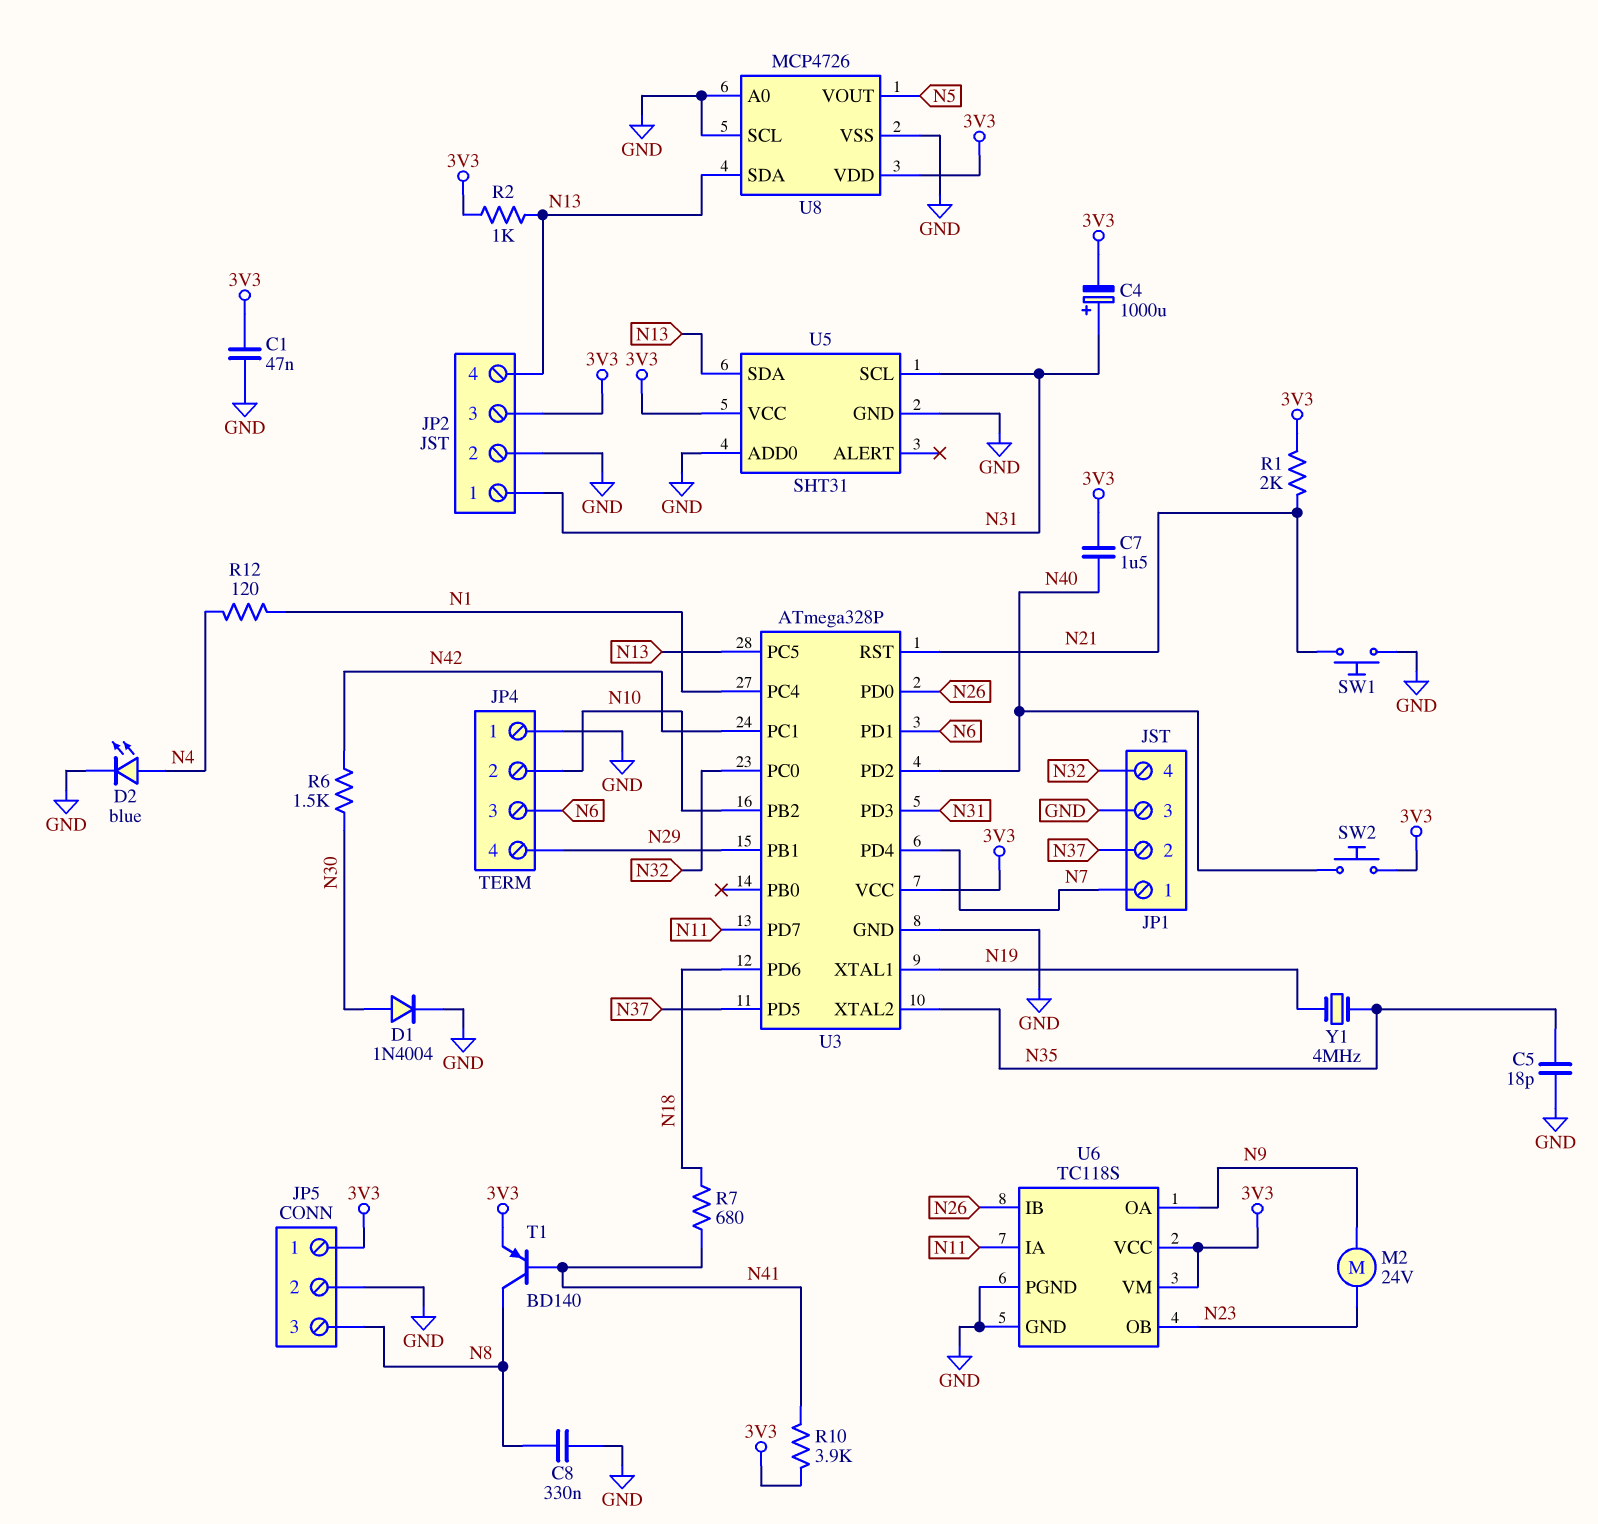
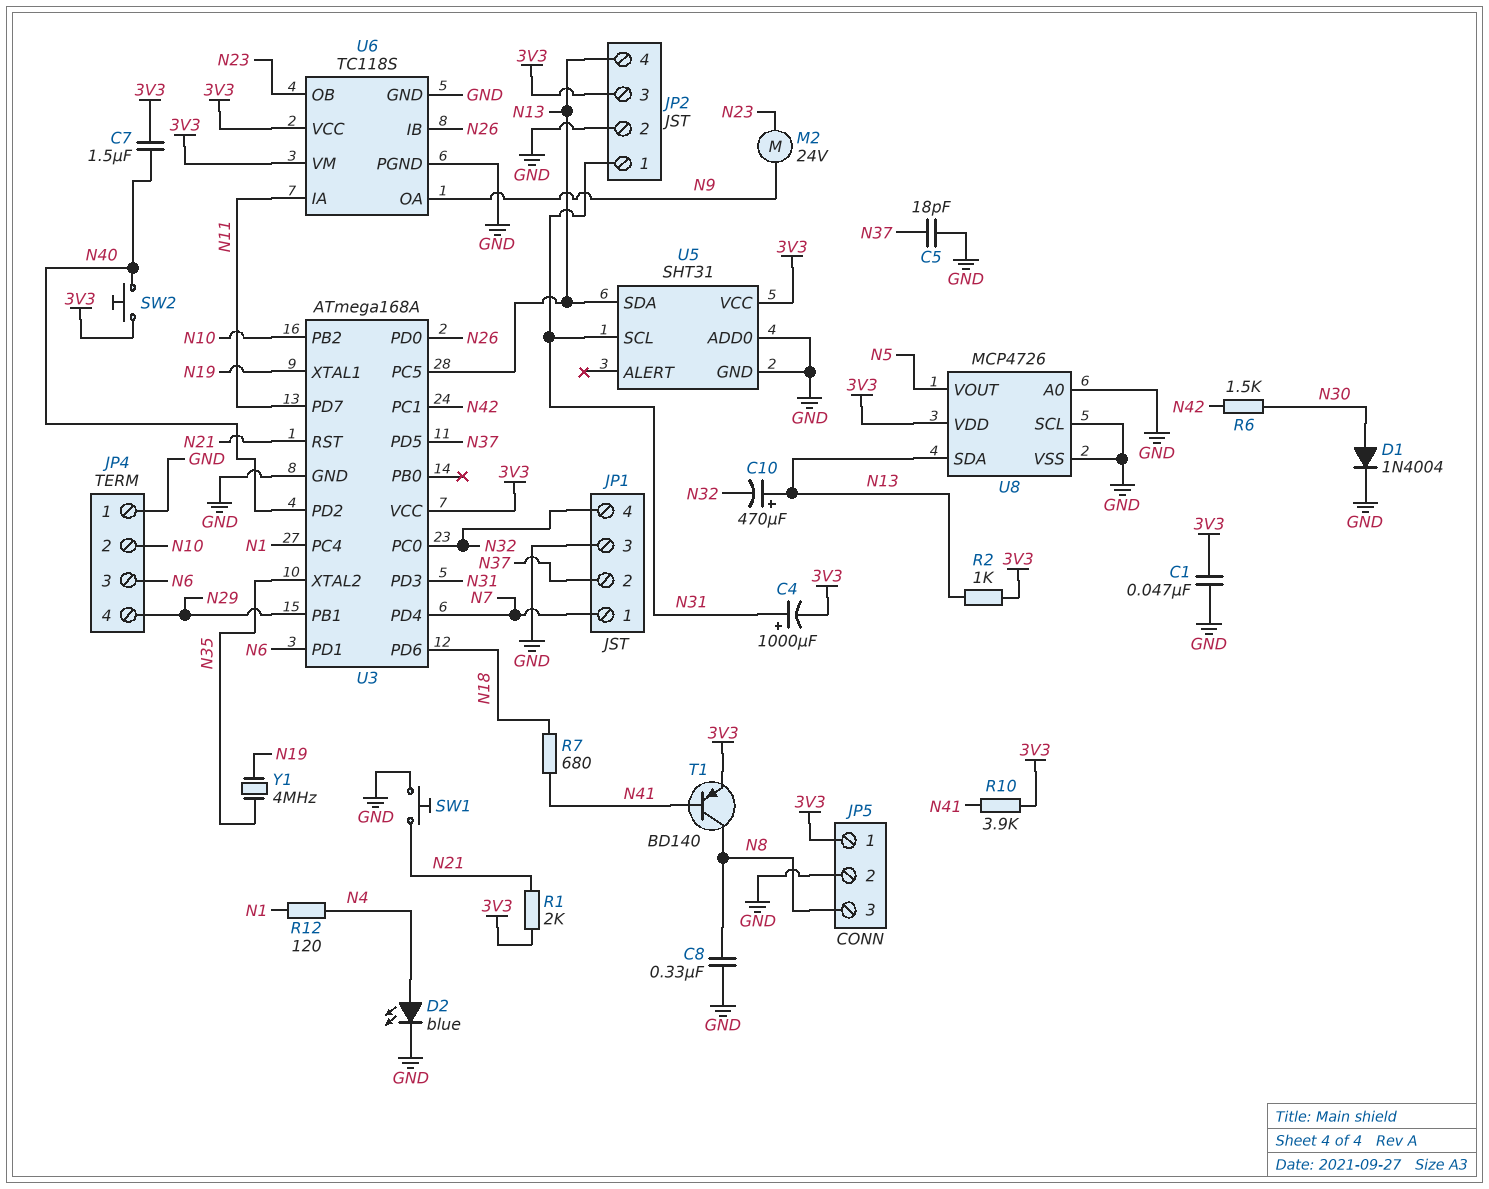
C5: 18pF (GND, N35) -> 18pF (GND, N37)
C10: none -> 470uF (plus N13, minus N32)
U3: ATmega328P -> ATmega168A

